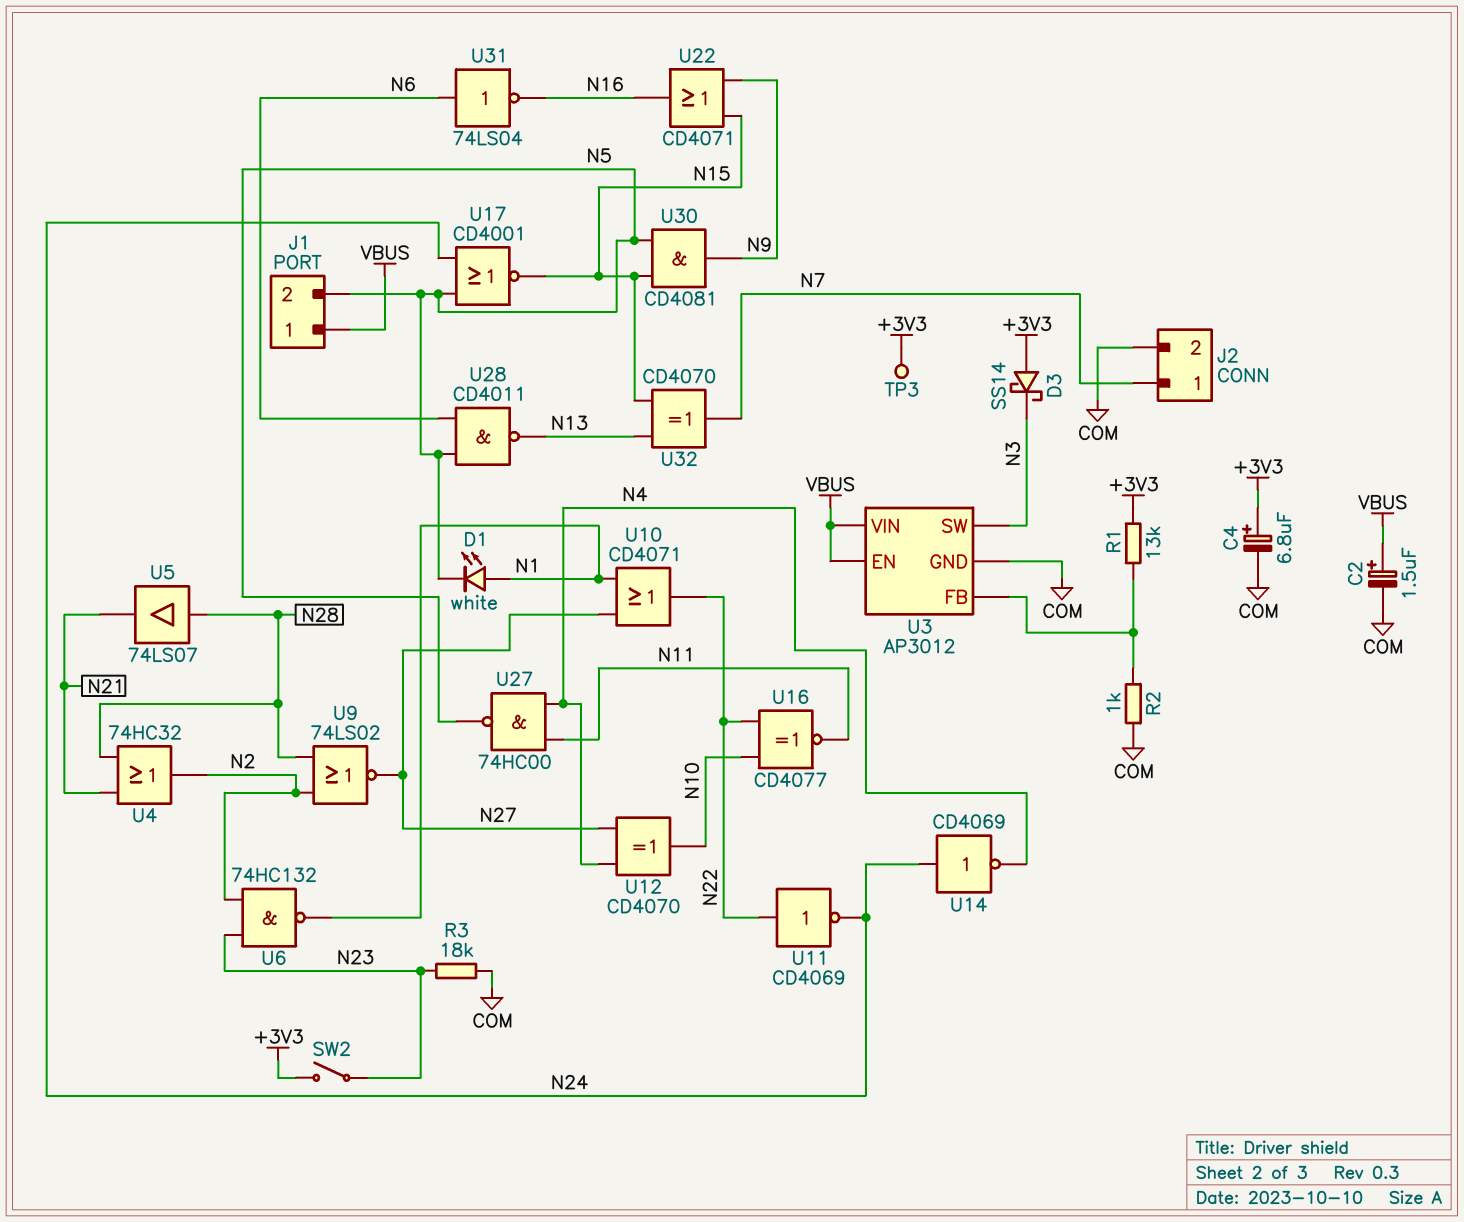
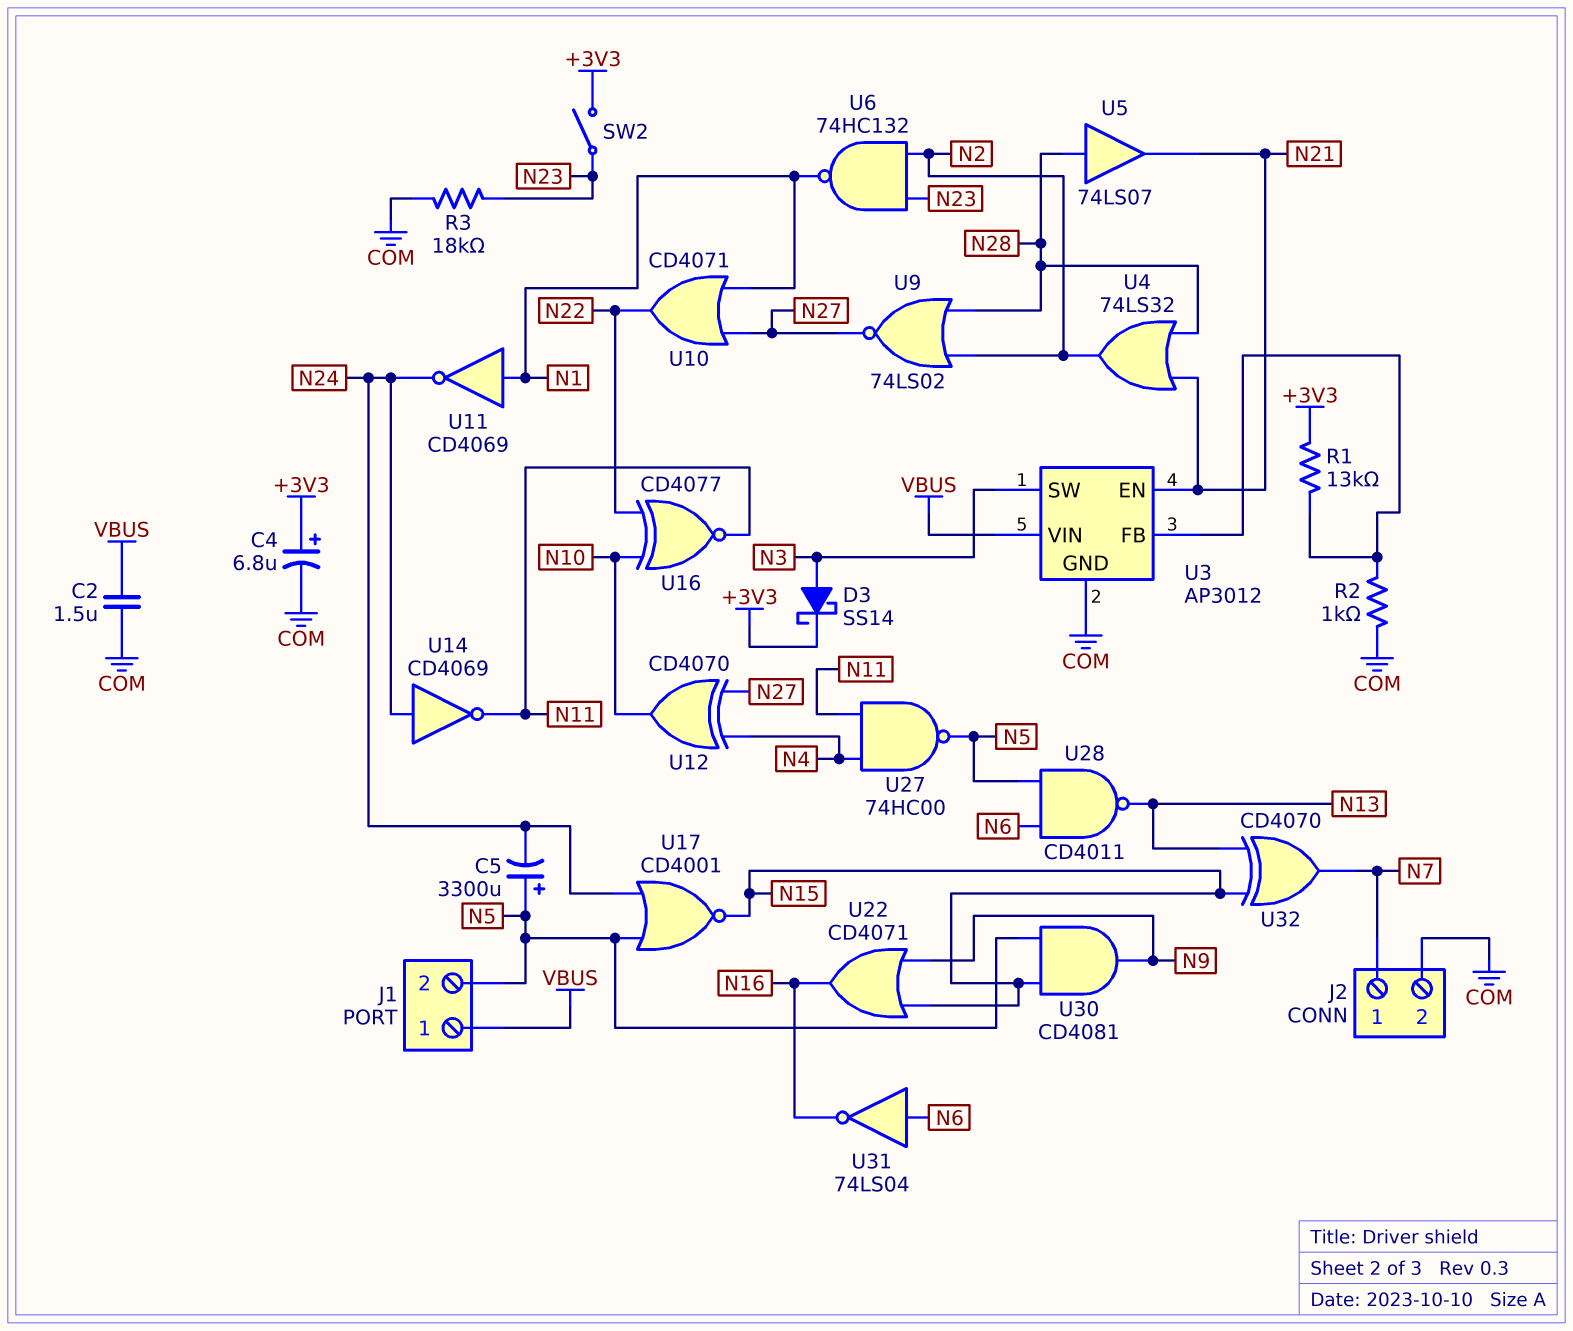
C2: 1.5uF (plus VBUS, minus COM) -> 1.5uF (COM, VBUS)
C5: none -> 3300uF (plus N5, minus N24)
D1: LED white (A N1, K N5) -> none
D3: schottky SS14 (A +3V3, K N3) -> schottky SS14 (A N3, K +3V3)
TP3: test point (+3V3) -> none
U3 pin EN: VBUS -> N21
U4: OR 74HC32 (in N21, in N28, out N2) -> OR 74LS32 (in N21, in N28, out N2)
U11: NOT CD4069 (in N22, out N24) -> NOT CD4069 (in N1, out N24)
U14: NOT CD4069 (in N24, out N4) -> NOT CD4069 (in N24, out N11)

